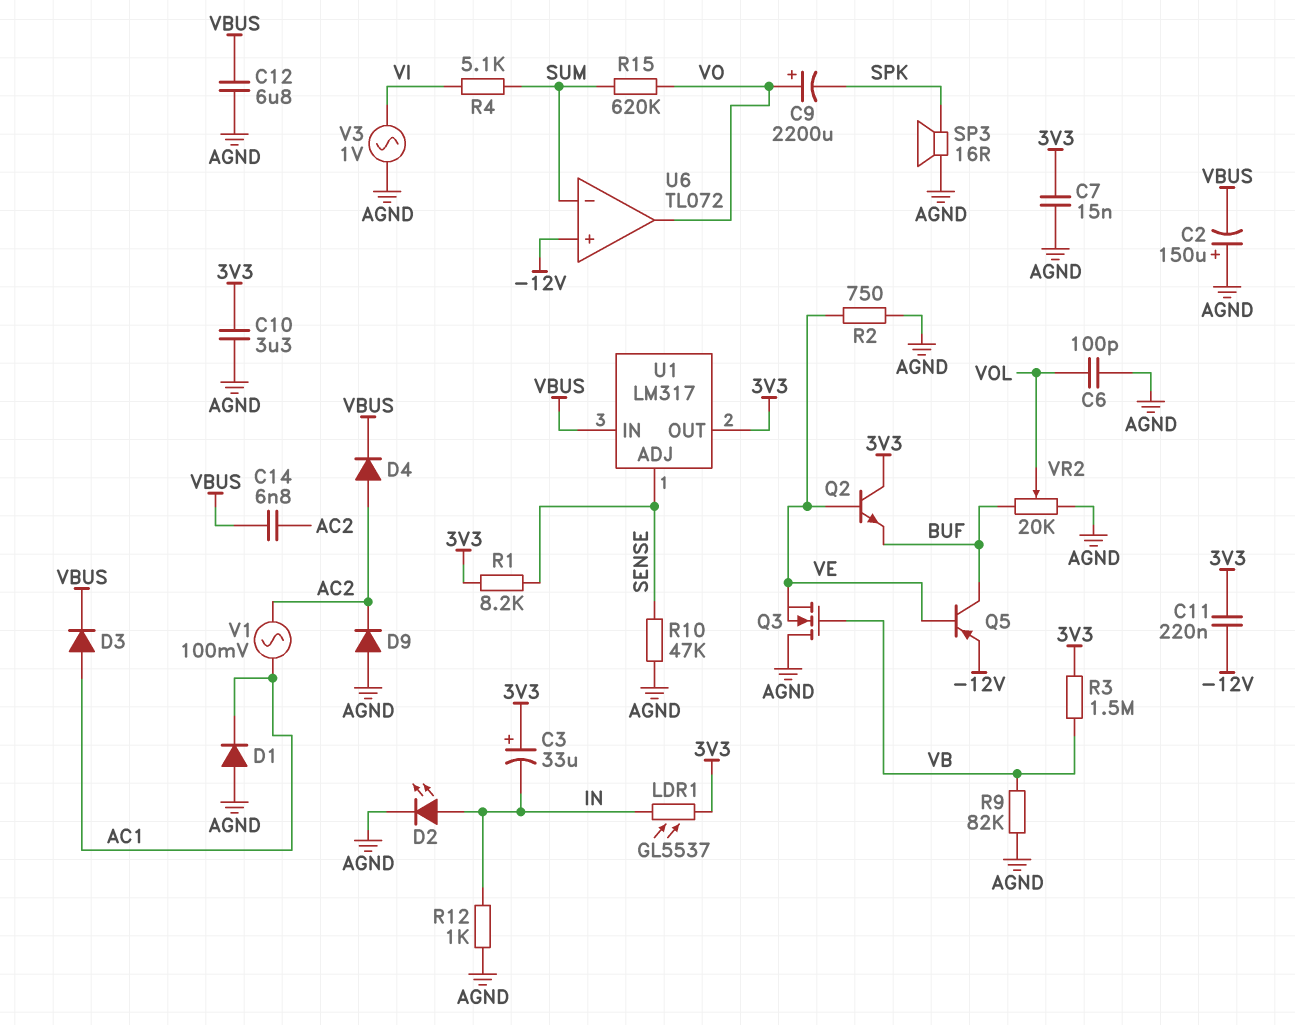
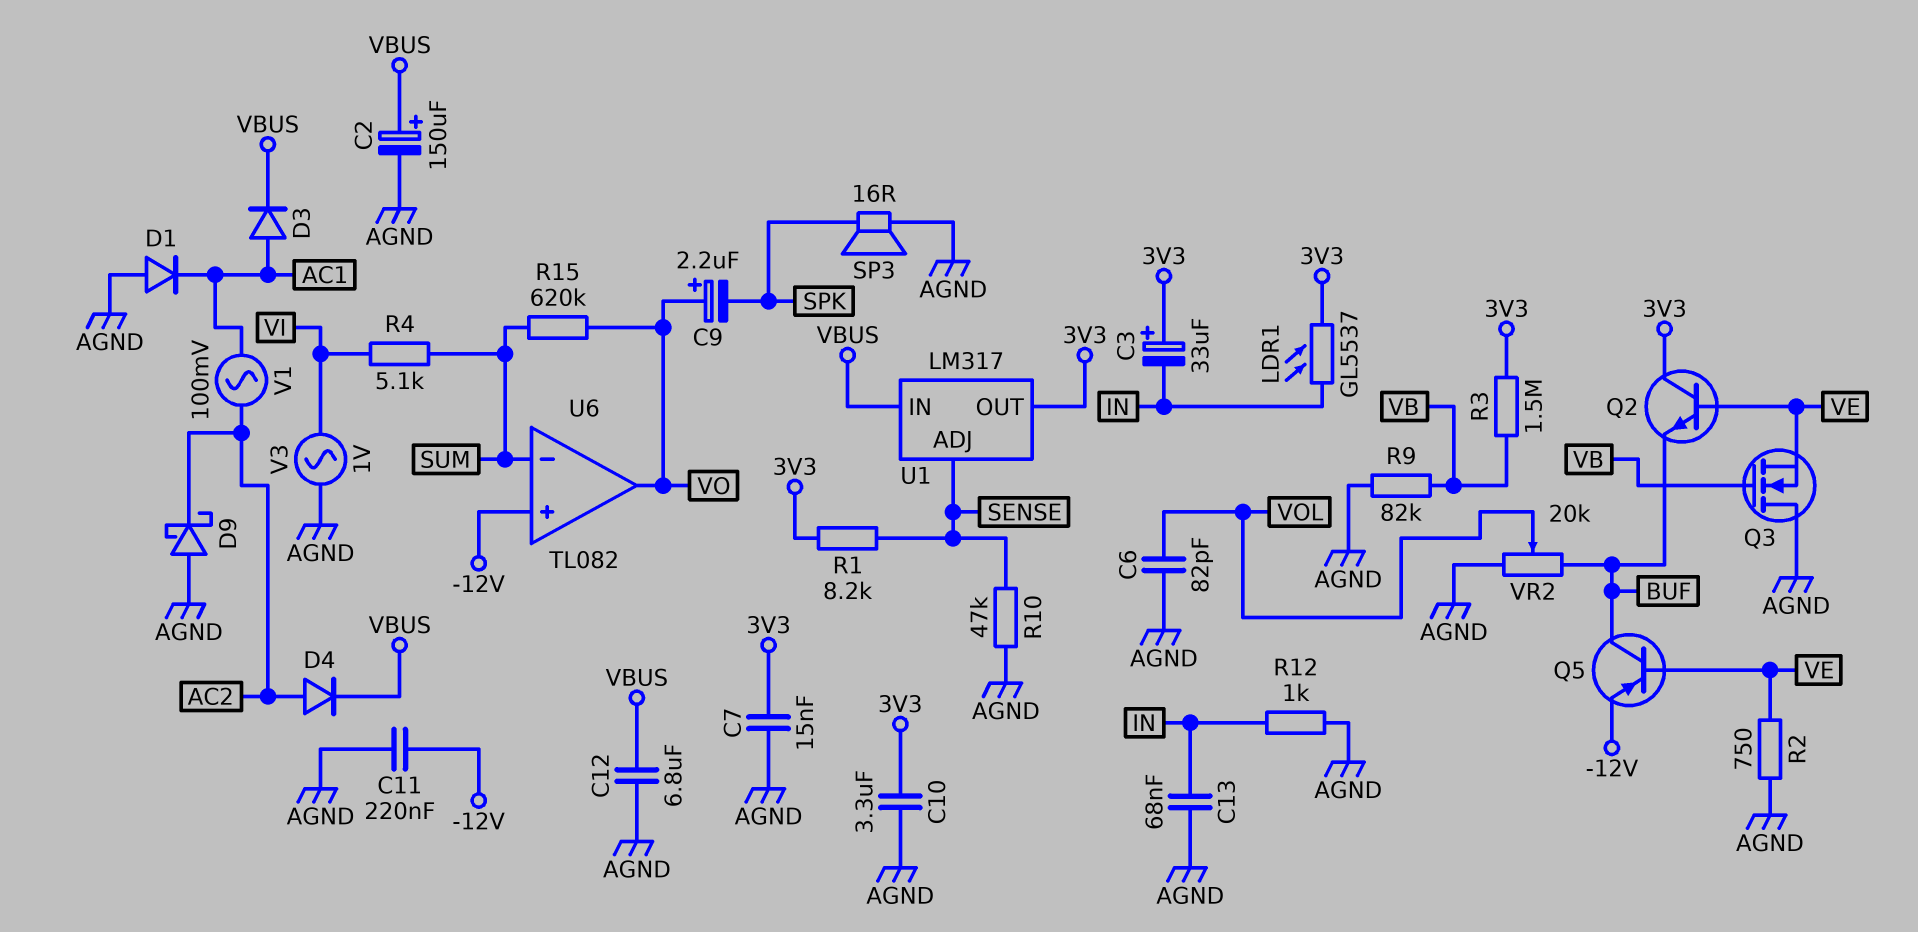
C2: 150uF (plus AGND, minus VBUS) -> 150uF (plus VBUS, minus AGND)
C6: 100pF (AGND, VOL) -> 82pF (AGND, VOL)
C9: 2200uF (plus VO, minus SPK) -> 2.2uF (plus VO, minus SPK)
C11: 220nF (-12V, 3V3) -> 220nF (-12V, AGND)
C13: none -> 68nF (AGND, IN)
C14: 6.8nF (AC2, VBUS) -> none
D2: LED (A IN, K AGND) -> none
D9: diode (A AGND, K AC2) -> schottky (A AGND, K AC2)
U6: TL072 -> TL082

